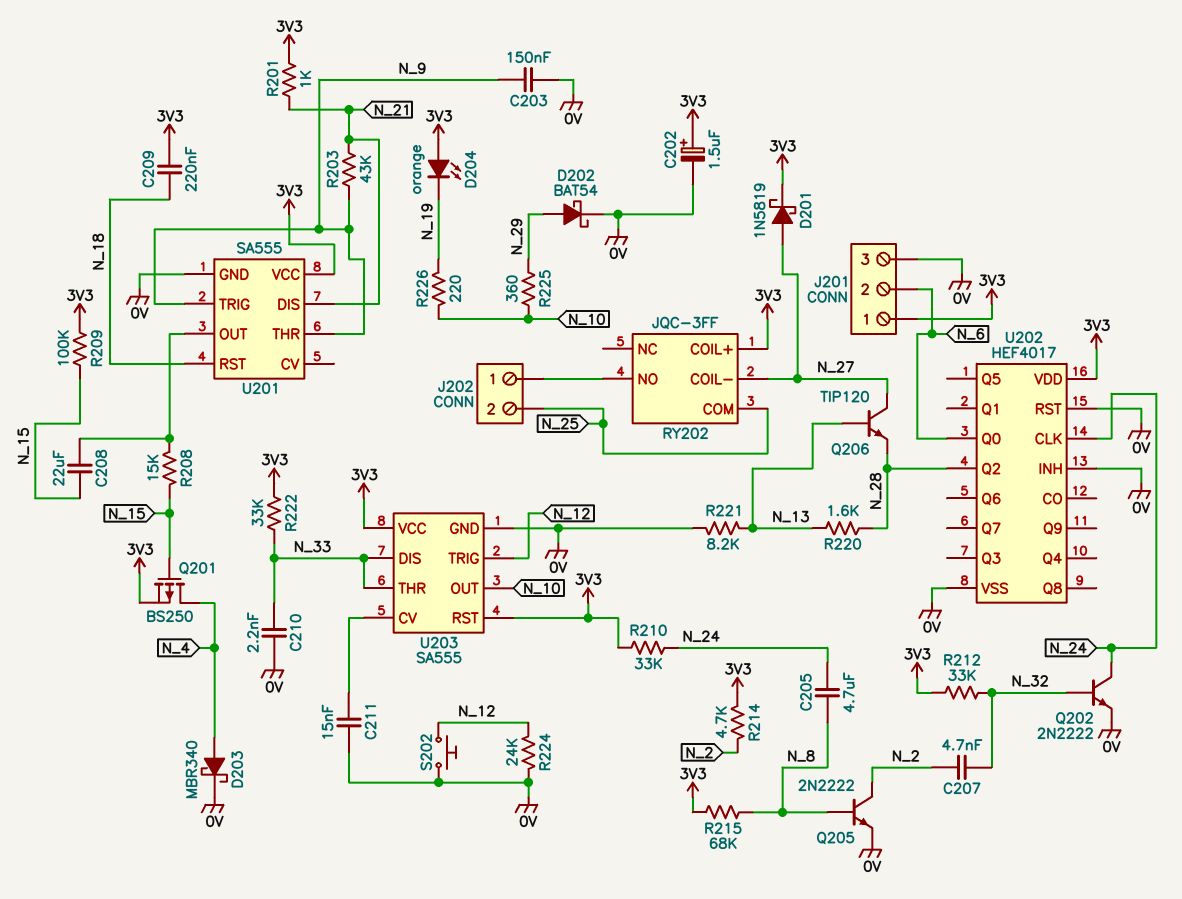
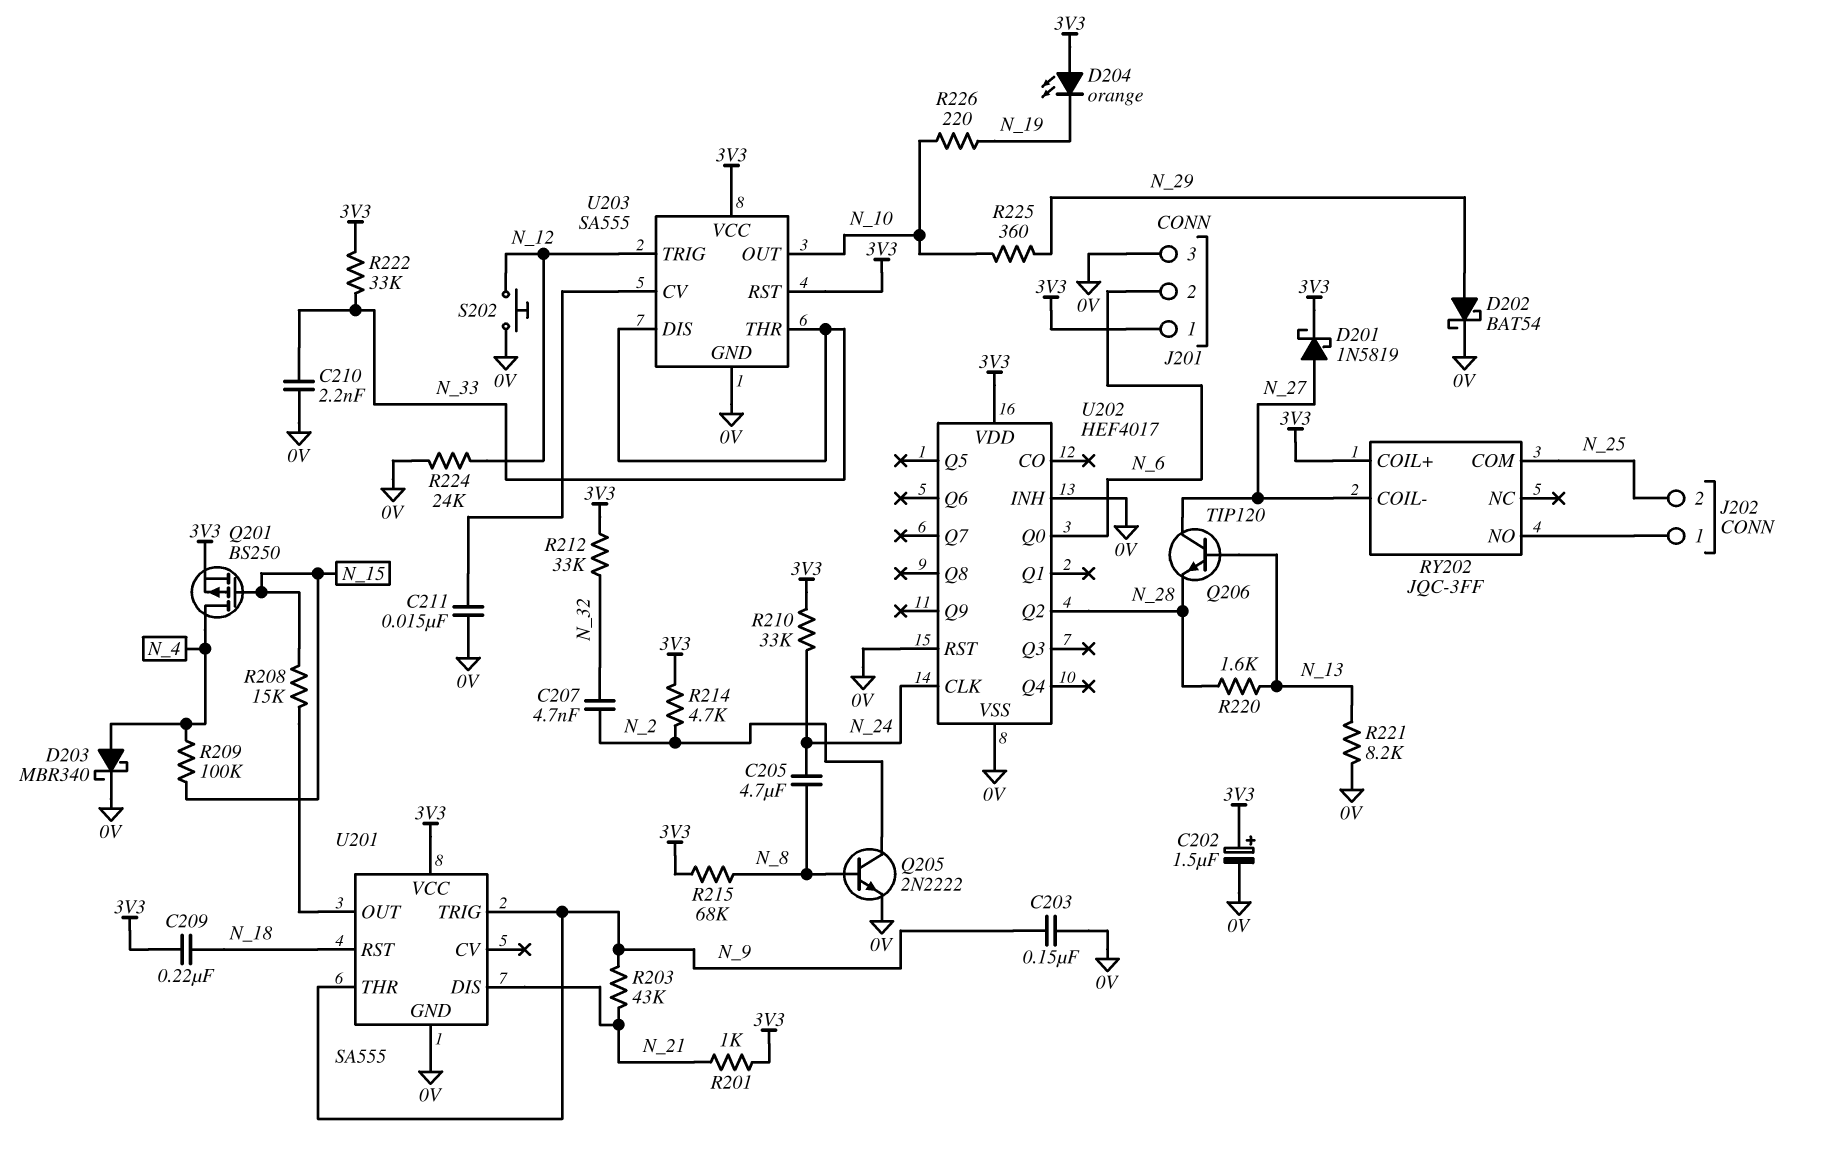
C208: 22uF (N_15, U201/OUT) -> none
Q202: NPN 2N2222 (B N_32, C N_24, E 0V) -> none
R209: 100k (3V3, N_15) -> 100k (N_4, N_15)

